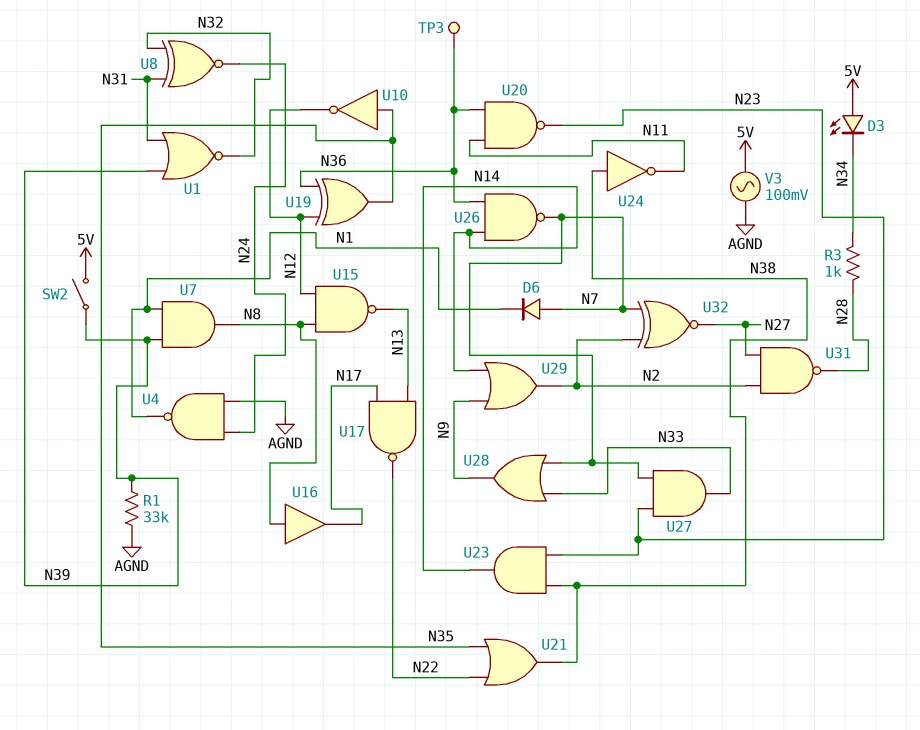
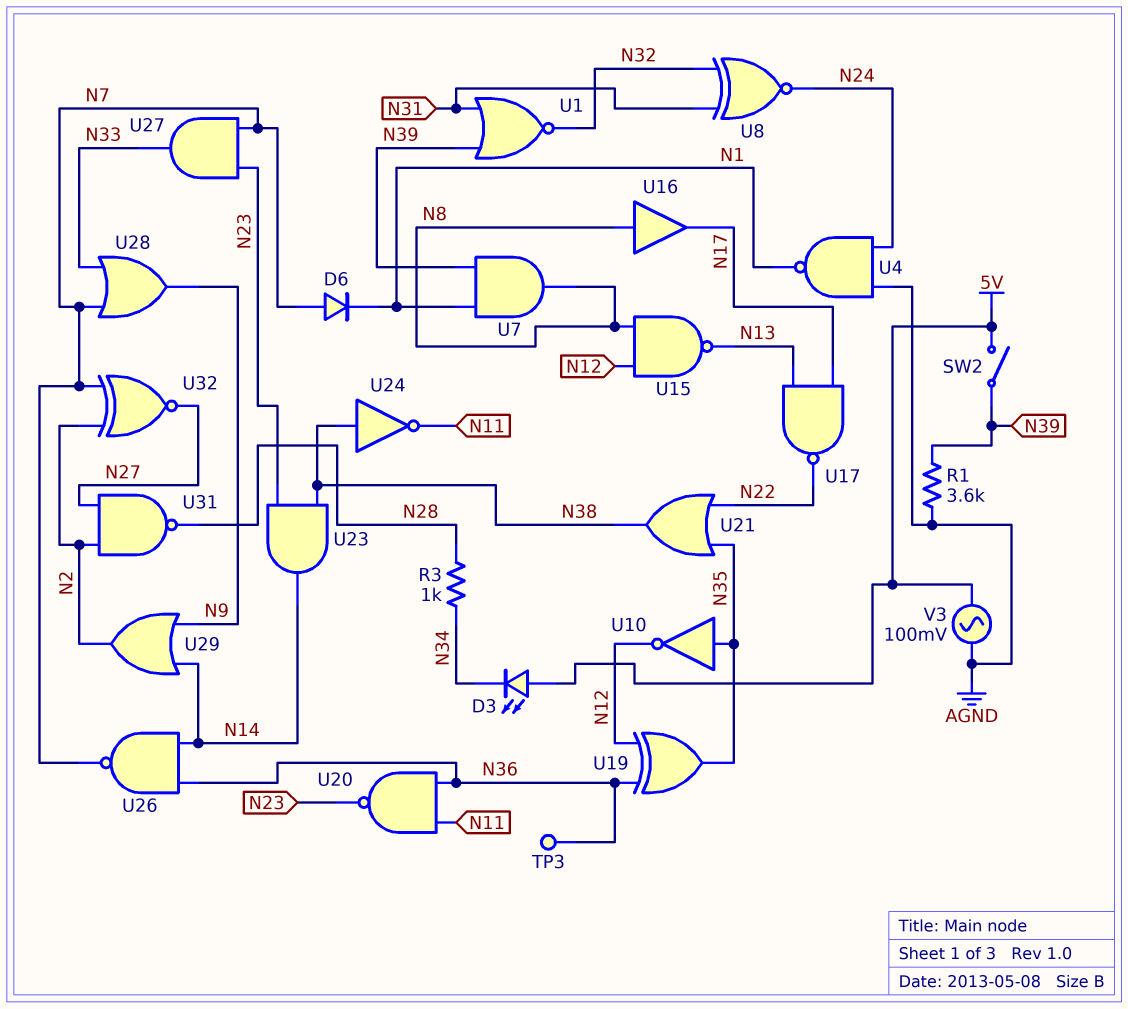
R1: 33k (AGND, N39) -> 3.6k (AGND, N39)

